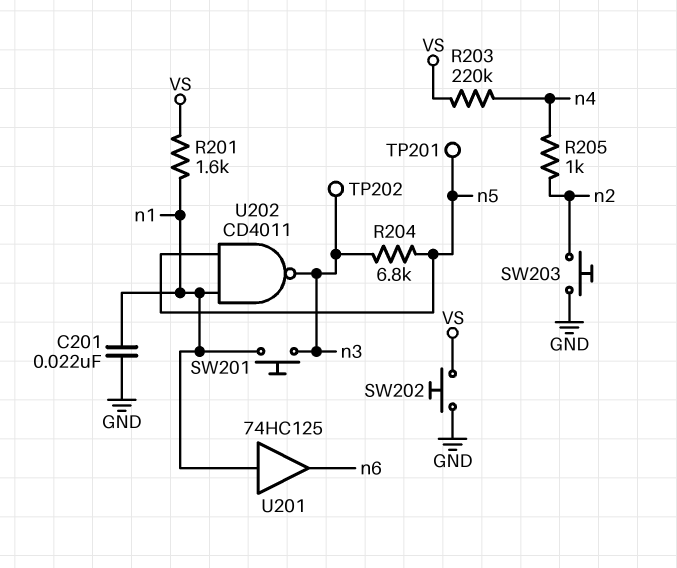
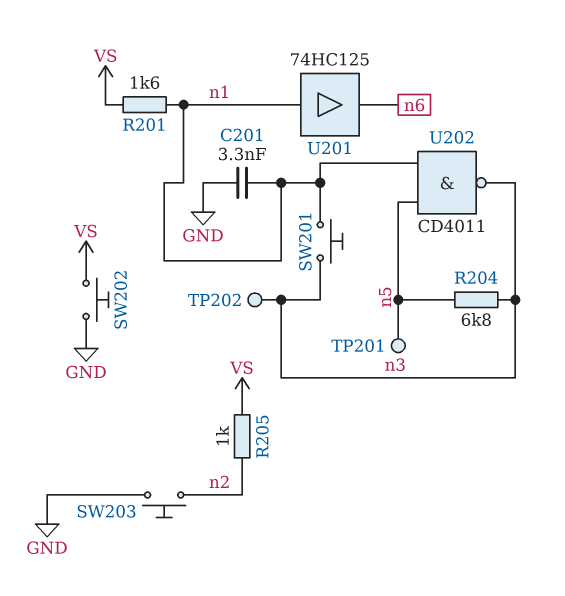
C201: 22nF (GND, n1) -> 3.3nF (GND, n1)
R203: 220k (VS, n4) -> none
R205: 1k (n2, n4) -> 1k (VS, n2)

